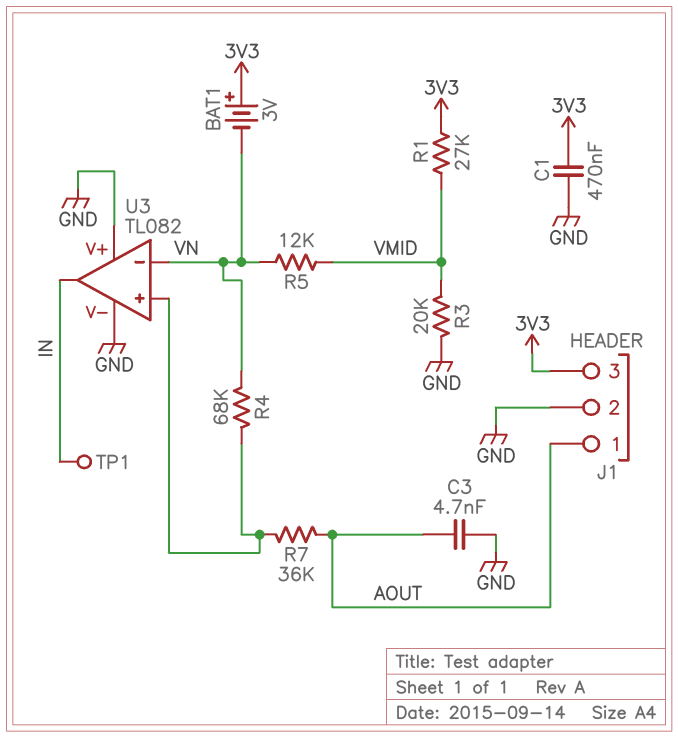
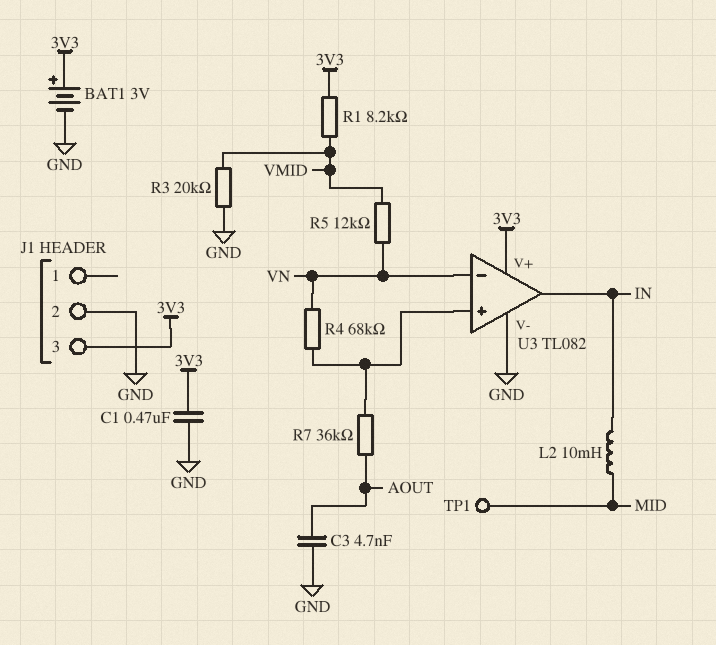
BAT1: 3V (plus 3V3, minus VN) -> 3V (plus 3V3, minus GND)
J1 pin 1: AOUT -> none
L2: none -> 10mH (IN, MID)
R1: 27k (3V3, VMID) -> 8.2k (3V3, VMID)
TP1: test point (IN) -> test point (MID)
U3 pin V+: GND -> 3V3

